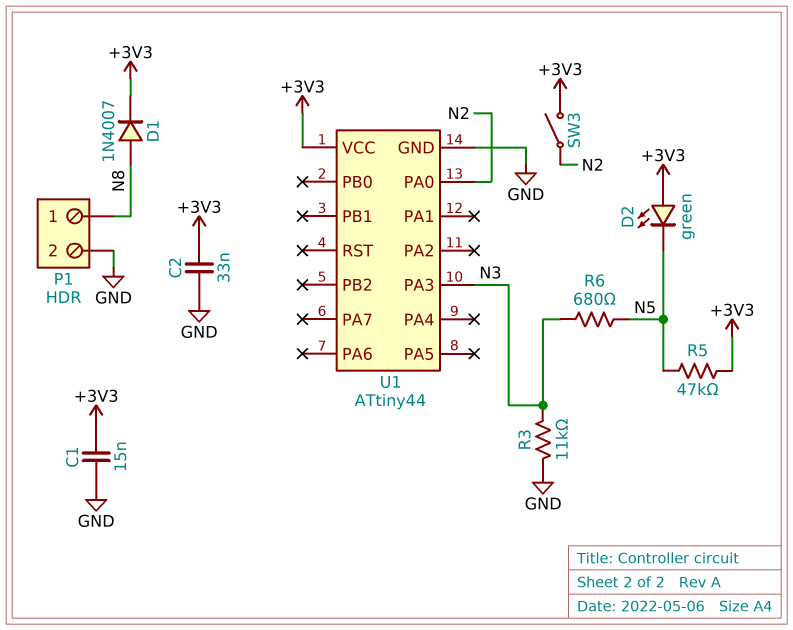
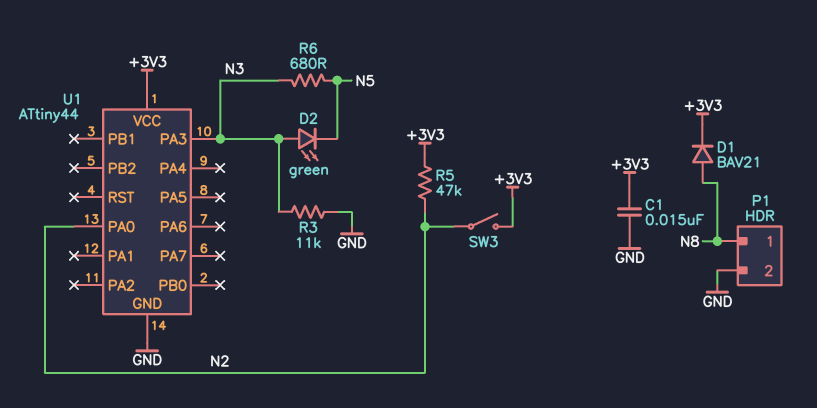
C2: 33nF (+3V3, GND) -> none
D1: diode 1N4007 (A N8, K +3V3) -> diode BAV21 (A N8, K +3V3)
D2: LED green (A +3V3, K N5) -> LED green (A N3, K N5)
R5: 47k (+3V3, N5) -> 47k (+3V3, N2)

